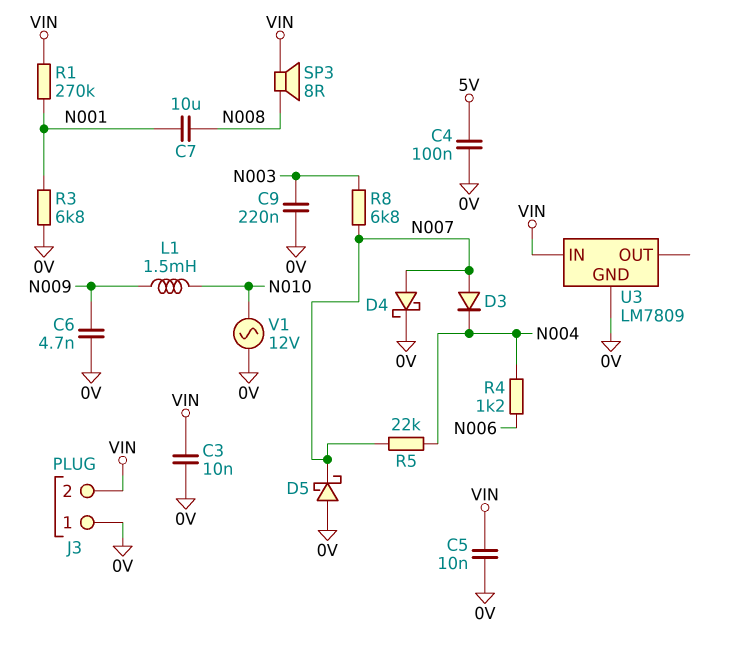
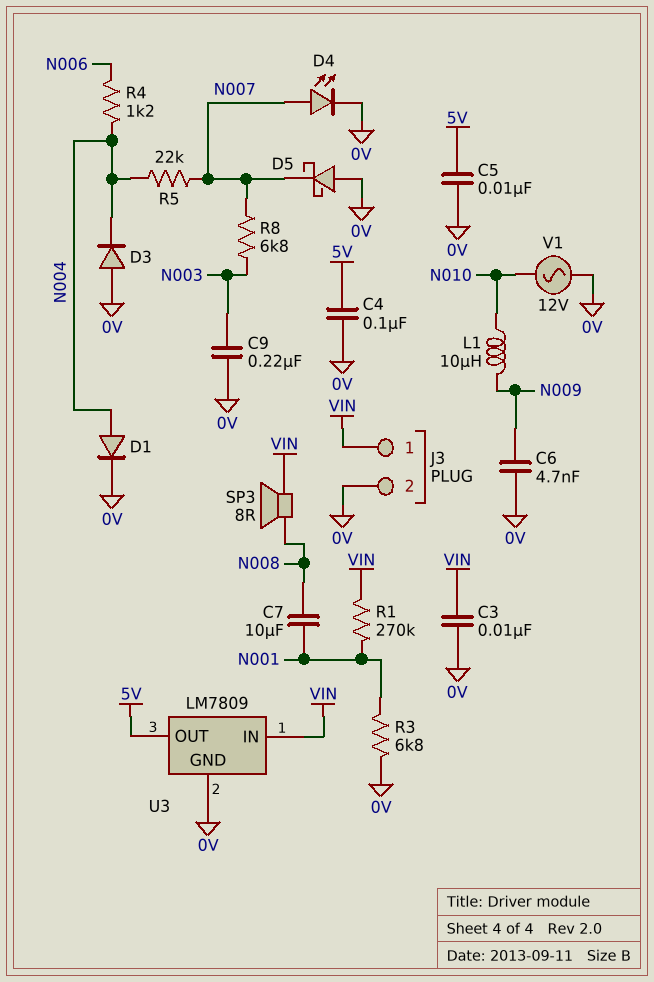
C5: 10nF (0V, VIN) -> 10nF (0V, 5V)
D1: none -> diode (A N004, K 0V)
D3: diode (A N007, K N004) -> diode (A 0V, K N004)
D4: schottky (A N007, K 0V) -> LED (A N007, K 0V)
J3 pin 1: 0V -> VIN
J3 pin 2: VIN -> 0V
L1: 1.5mH (N009, N010) -> 10uH (N009, N010)
U3 pin OUT: none -> 5V

